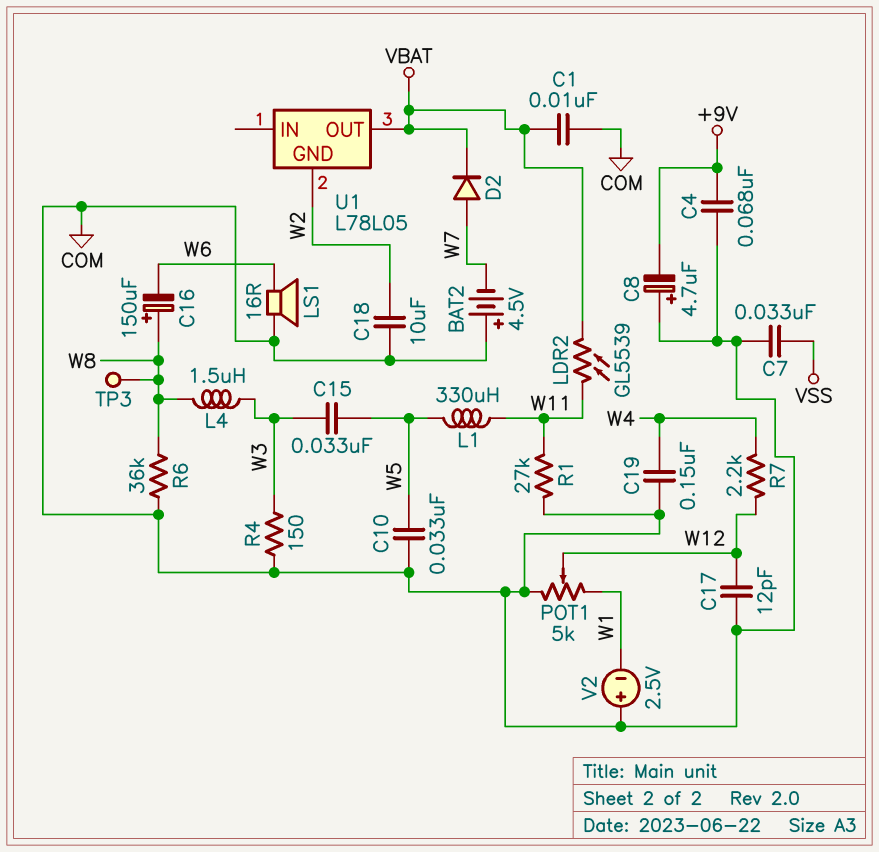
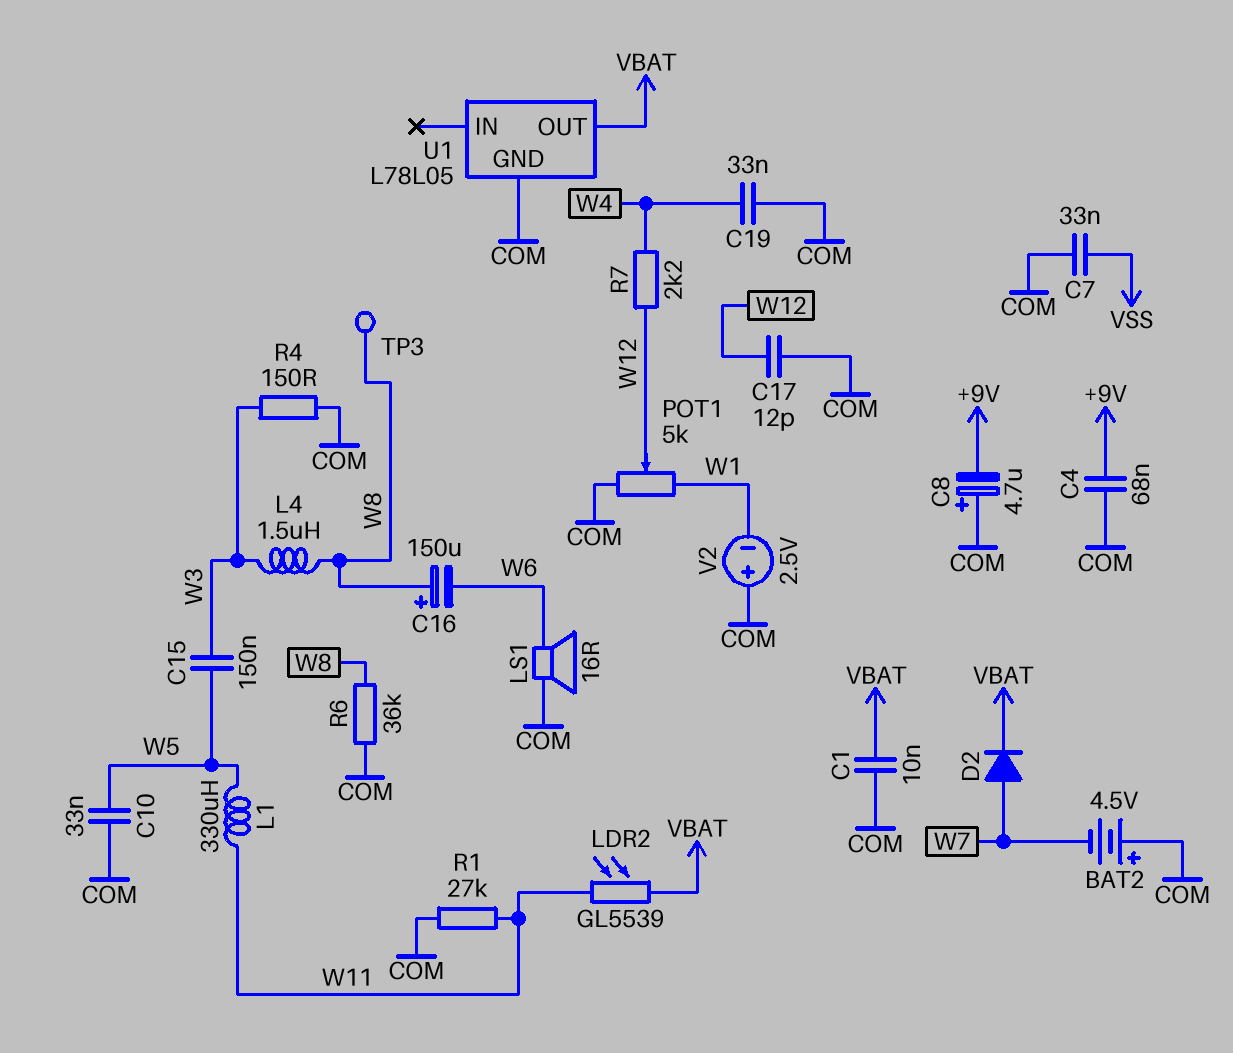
C15: 33nF (W3, W5) -> 150nF (W3, W5)
C18: 10uF (COM, W2) -> none
C19: 150nF (COM, W4) -> 33nF (COM, W4)
U1 pin GND: W2 -> COM

